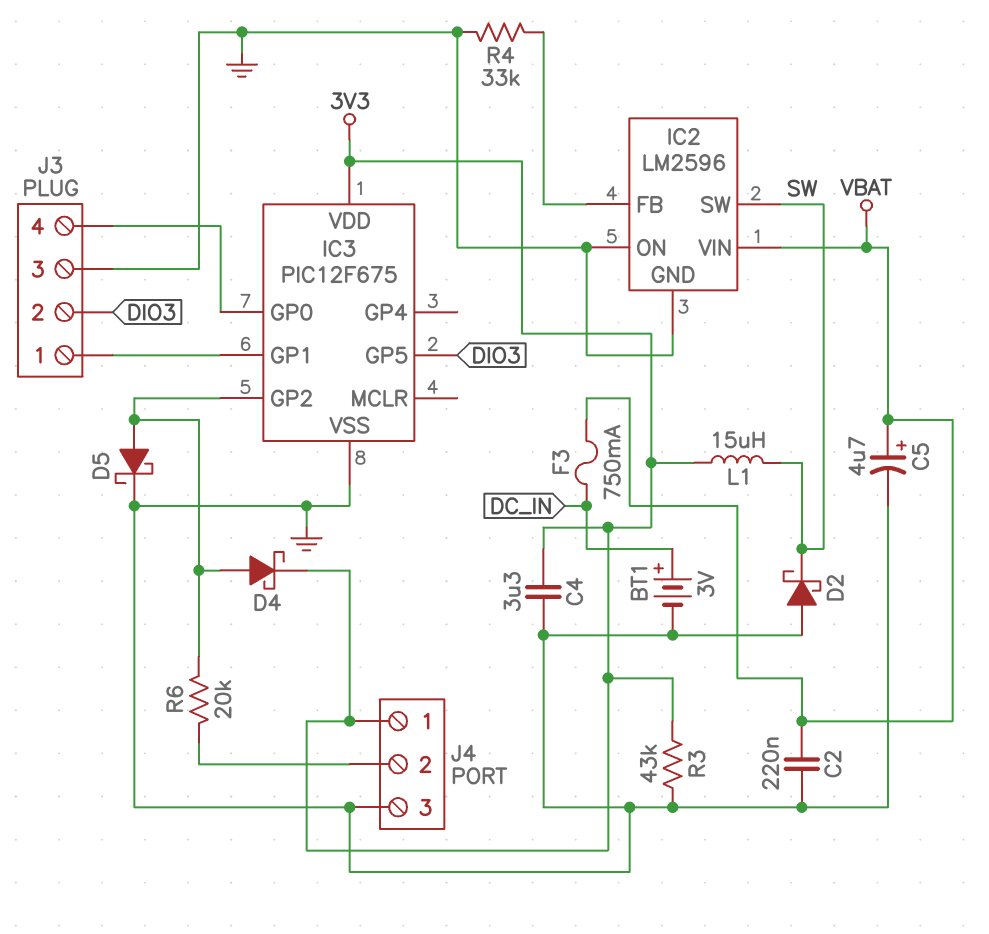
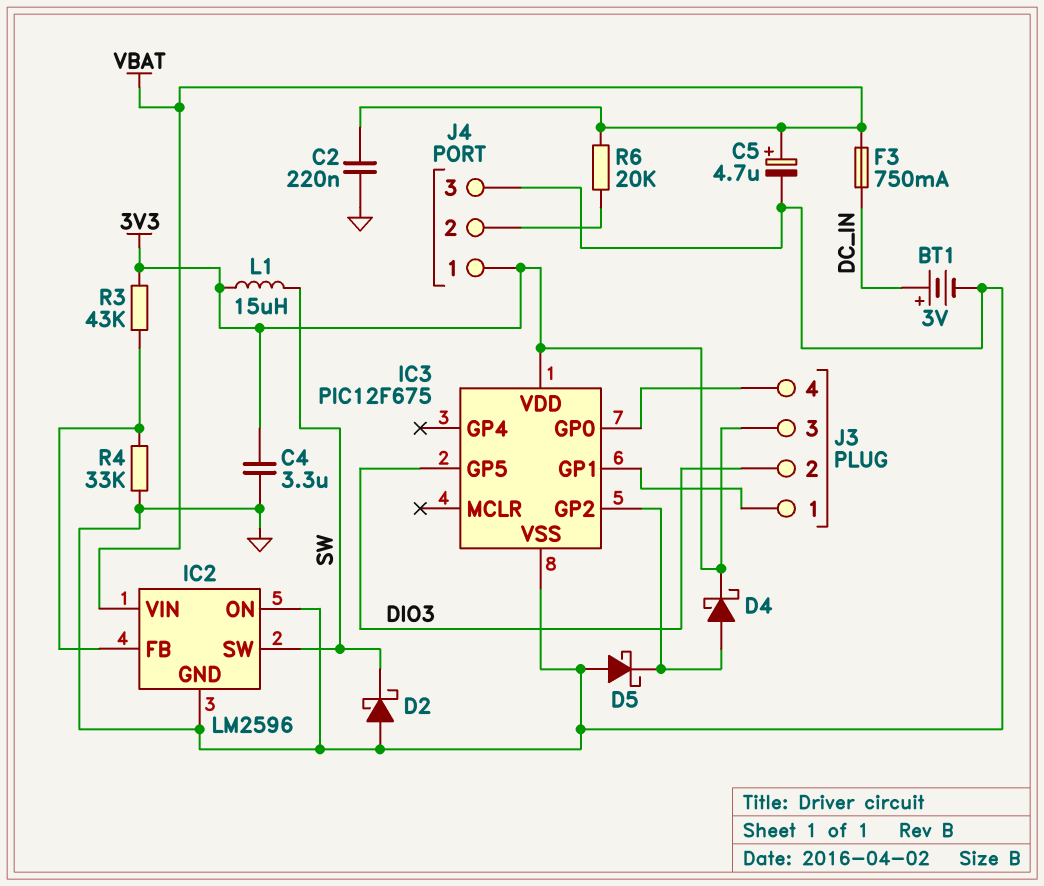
D5: schottky (A IC3/GP2, K GND) -> schottky (A GND, K IC3/GP2)
J3 pin 3: GND -> 3V3
R3: 43k (3V3, GND) -> 43k (3V3, IC2/FB)
R6: 20k (IC3/GP2, J4/2) -> 20k (J4/2, VBAT)

